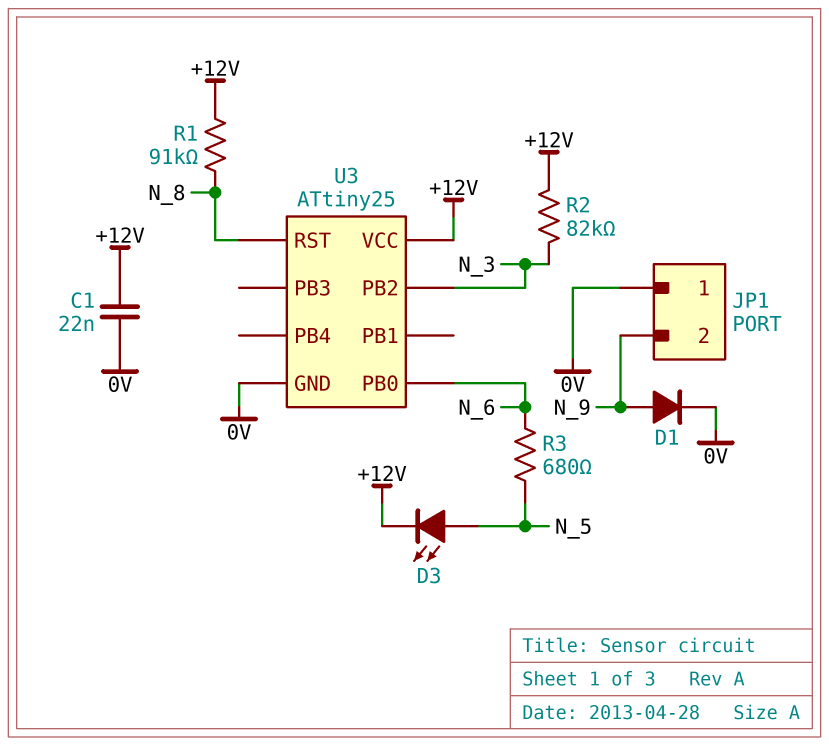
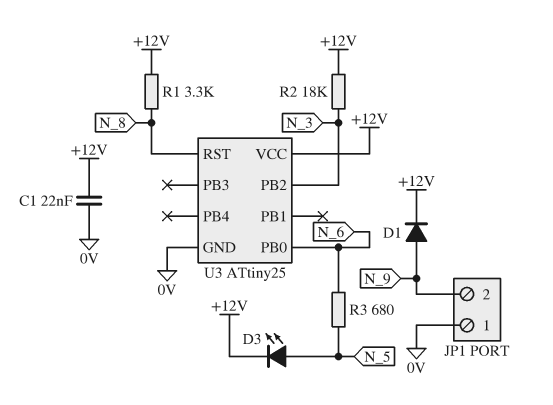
D1: diode (A N_9, K 0V) -> diode (A N_9, K +12V)
R1: 91k (+12V, N_8) -> 3.3k (+12V, N_8)
R2: 82k (+12V, N_3) -> 18k (+12V, N_3)

